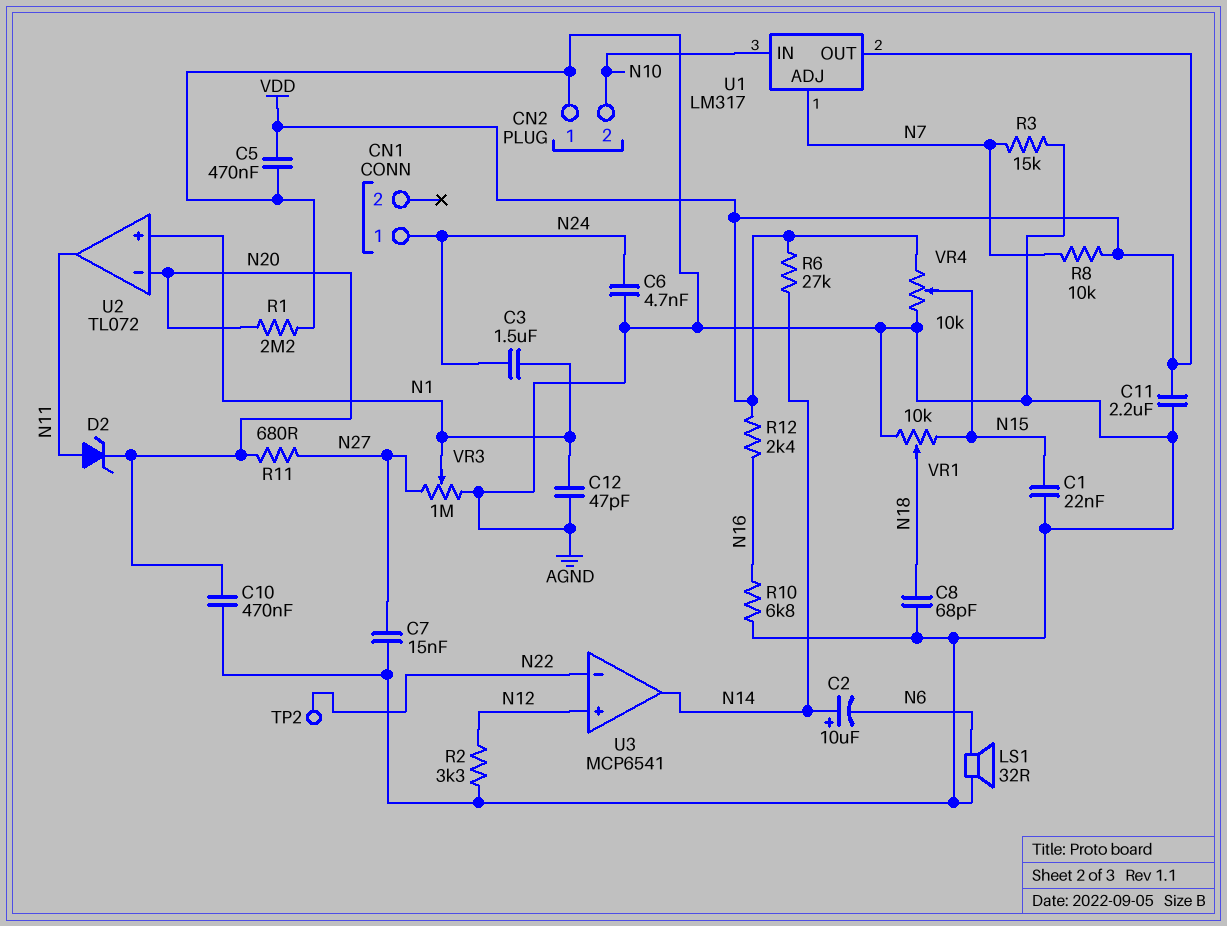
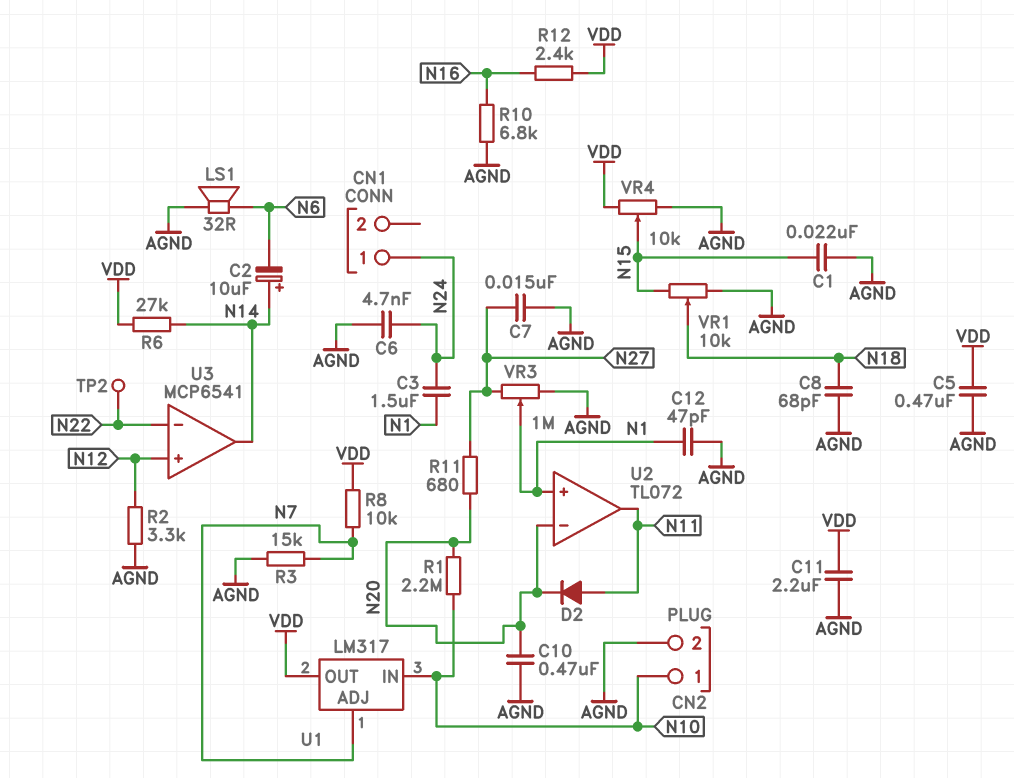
CN2 pin 1: AGND -> N10
CN2 pin 2: N10 -> AGND
D2: zener (A N11, K N20) -> diode (A N11, K N20)
R1: 2.2M (AGND, N20) -> 2.2M (N10, N20)

